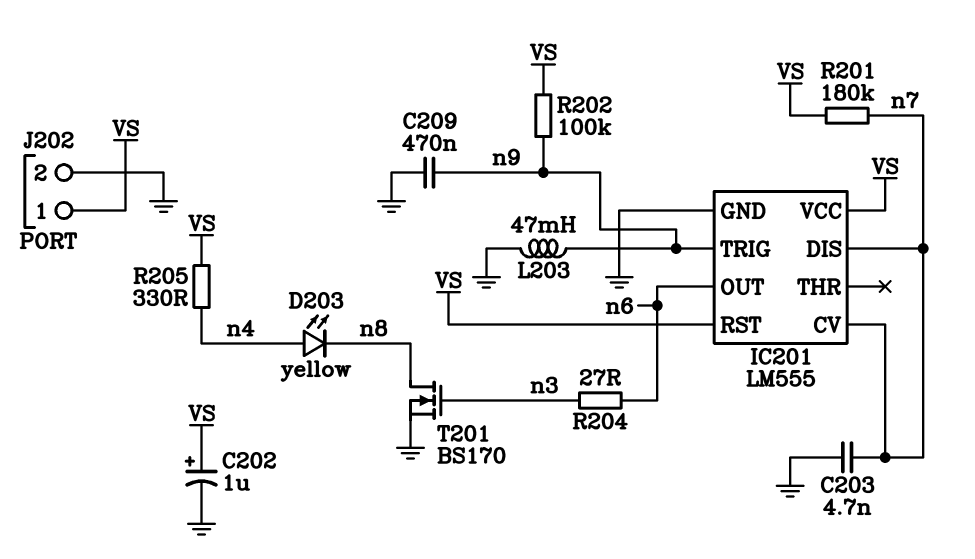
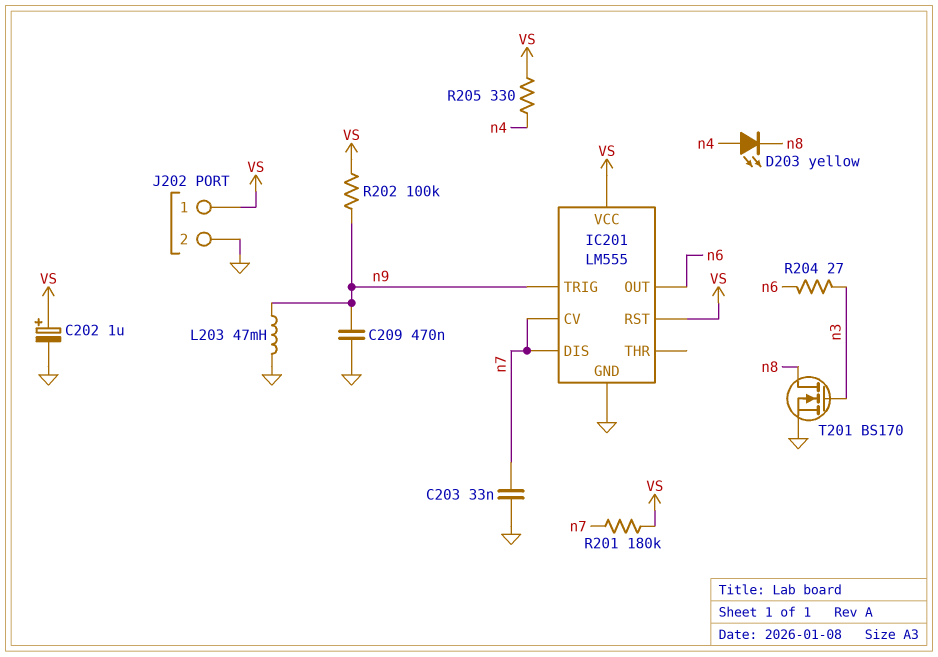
C203: 4.7nF (GND, n7) -> 33nF (GND, n7)

